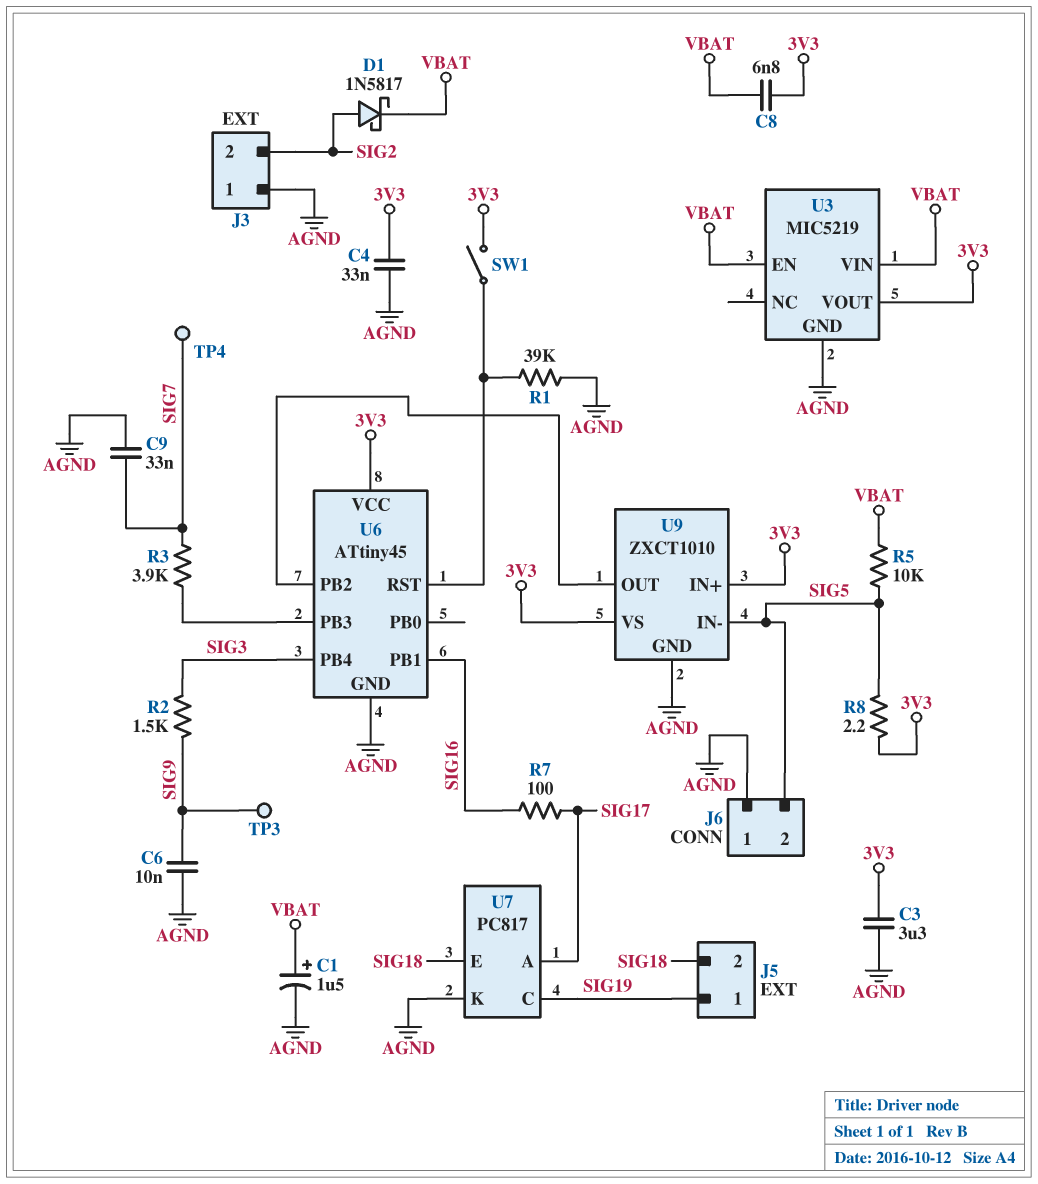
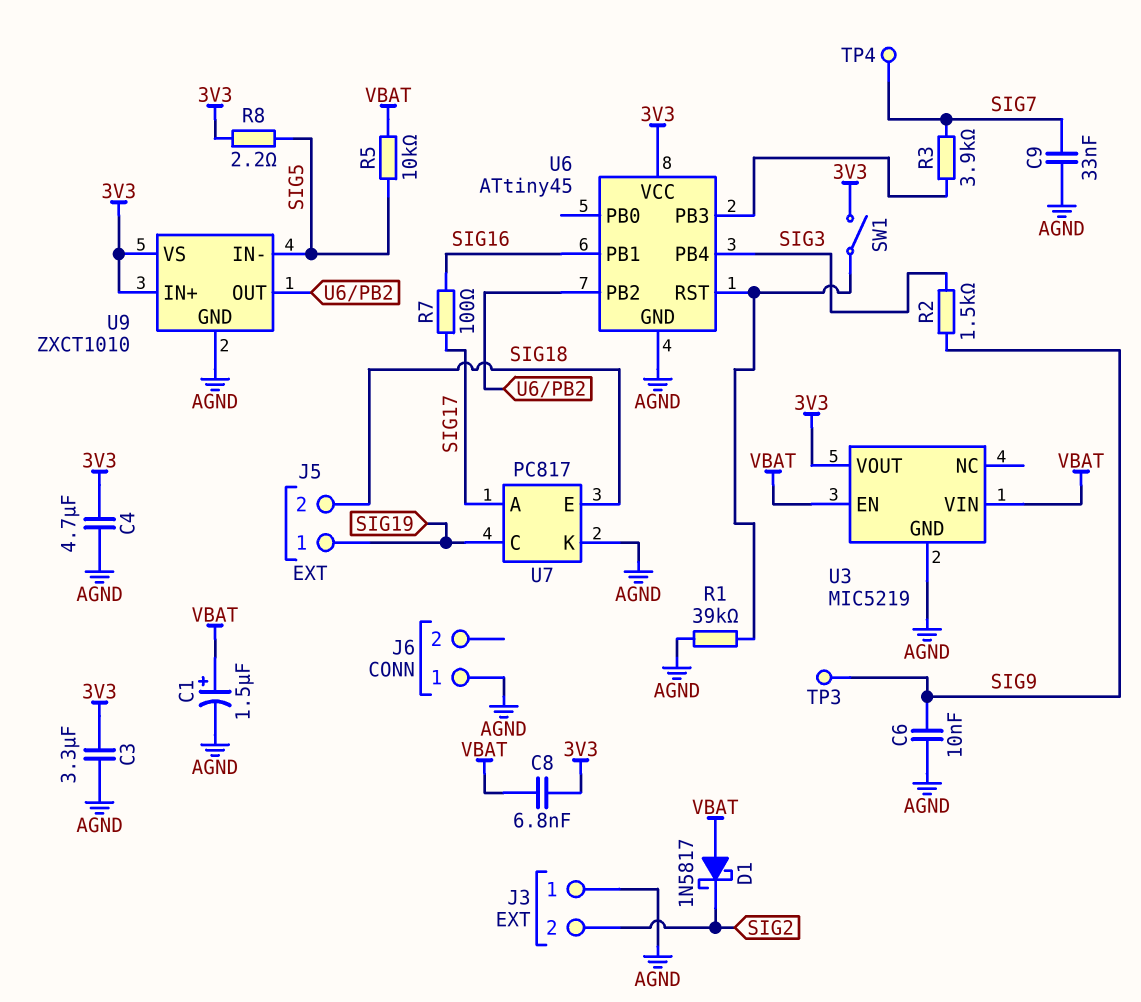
C4: 33nF (3V3, AGND) -> 4.7uF (3V3, AGND)
D1: schottky 1N5817 (A SIG2, K VBAT) -> schottky 1N5817 (A VBAT, K SIG2)
J6 pin 2: SIG5 -> none

